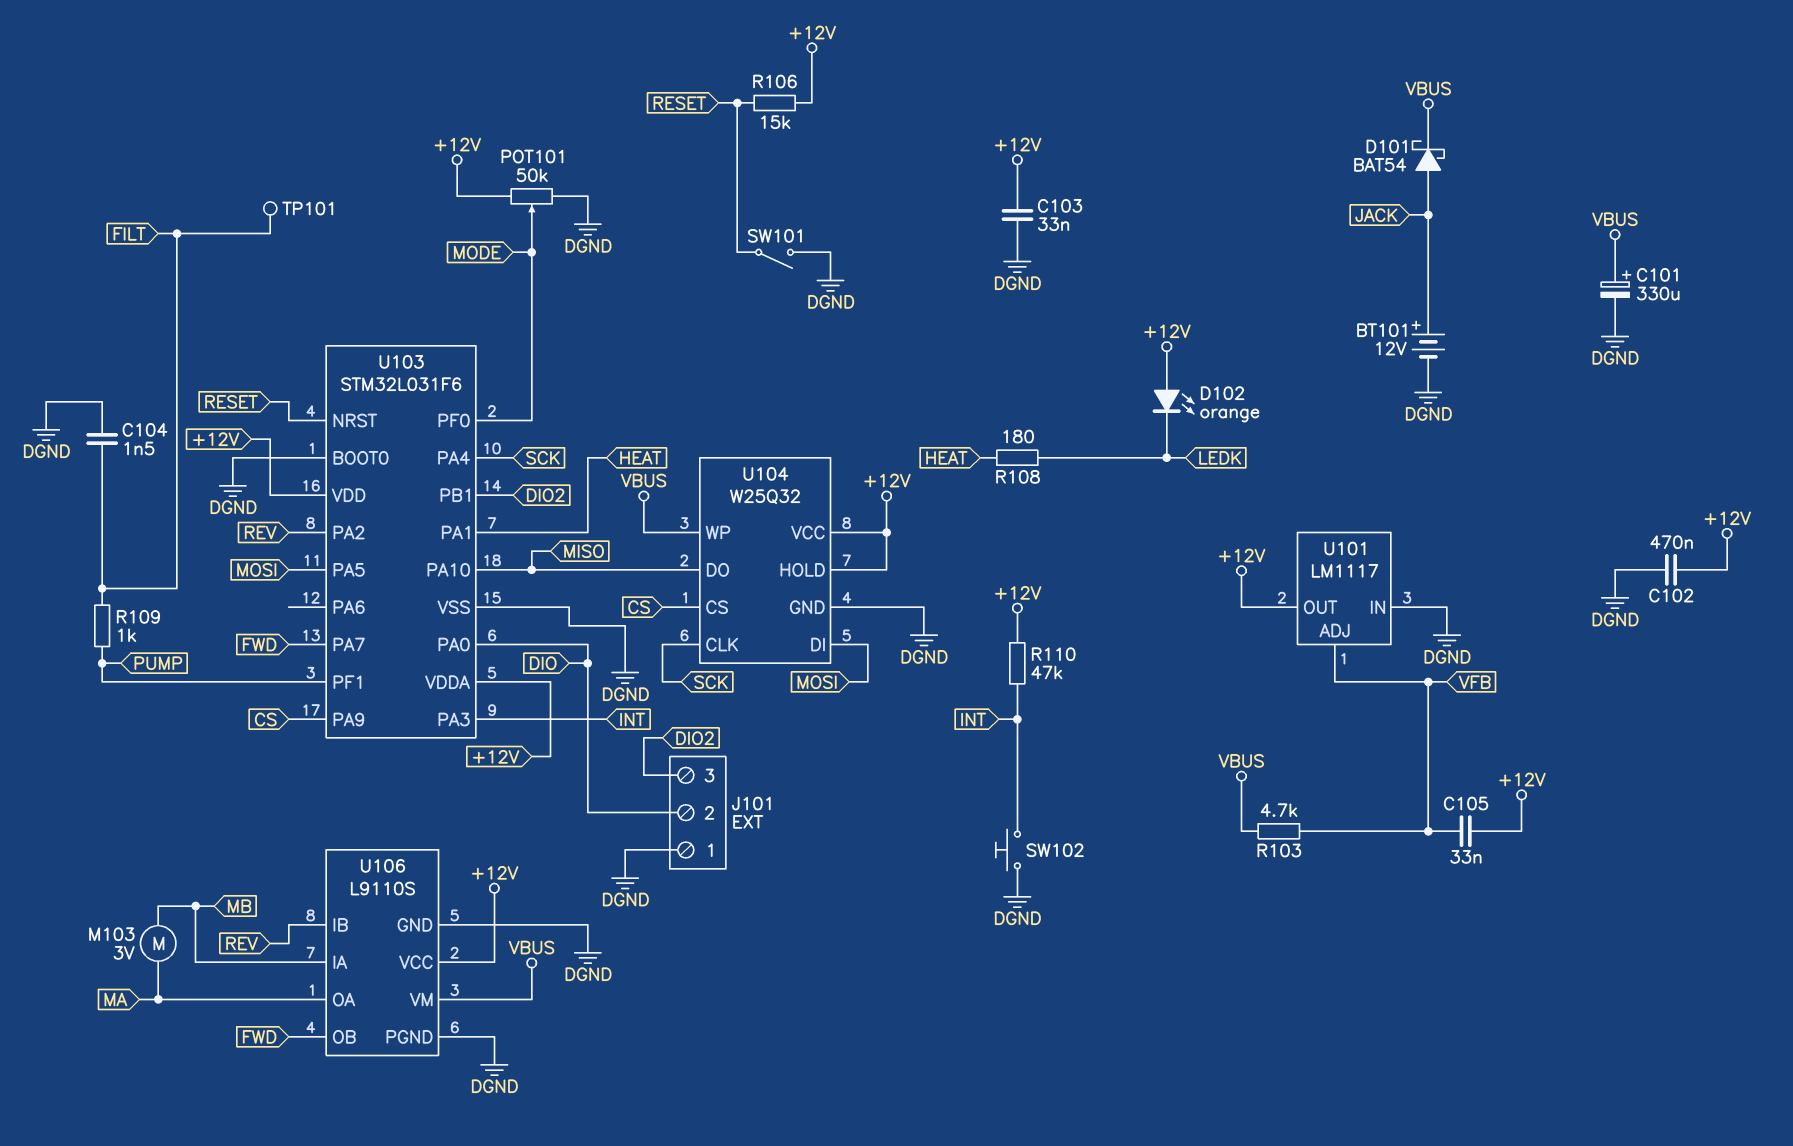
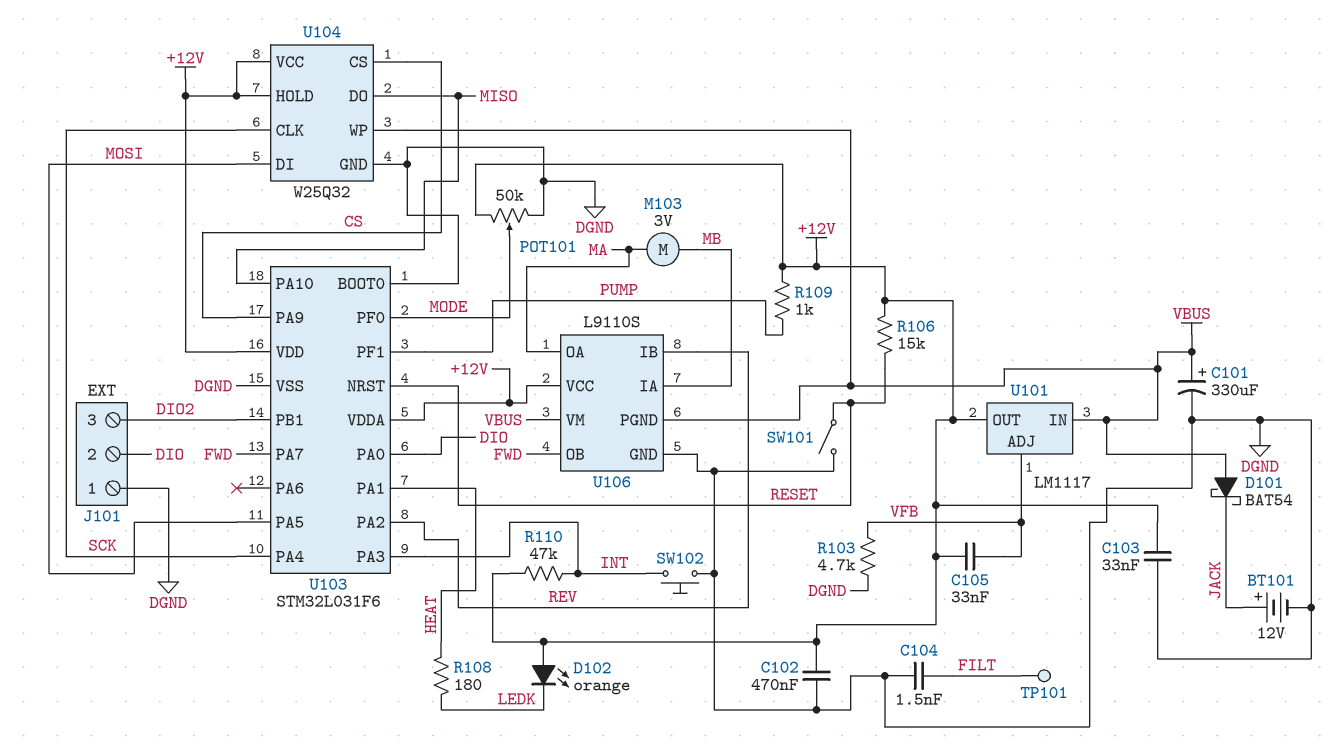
D101: schottky BAT54 (A JACK, K VBUS) -> schottky BAT54 (A VBUS, K JACK)
R103: 4.7k (VBUS, VFB) -> 4.7k (DGND, VFB)
R109: 1k (FILT, PUMP) -> 1k (+12V, PUMP)
U101 pin IN: DGND -> VBUS
U106 pin PGND: DGND -> VBUS

